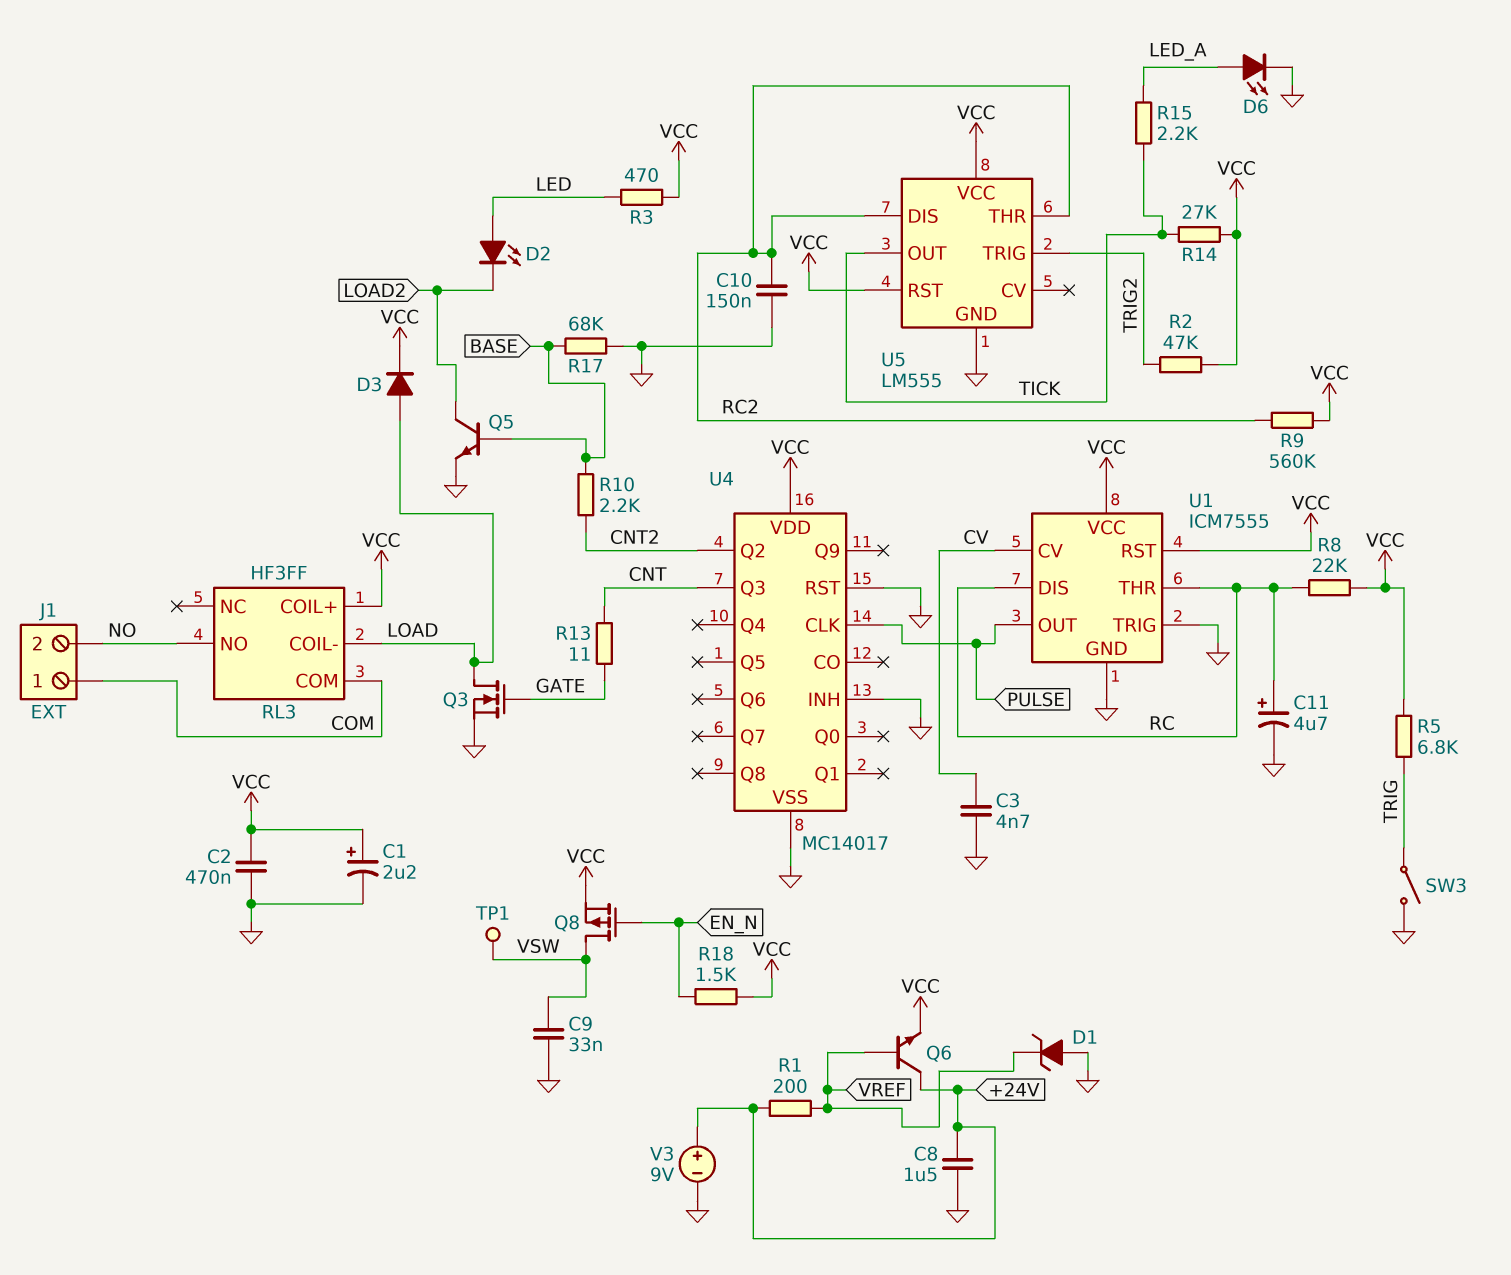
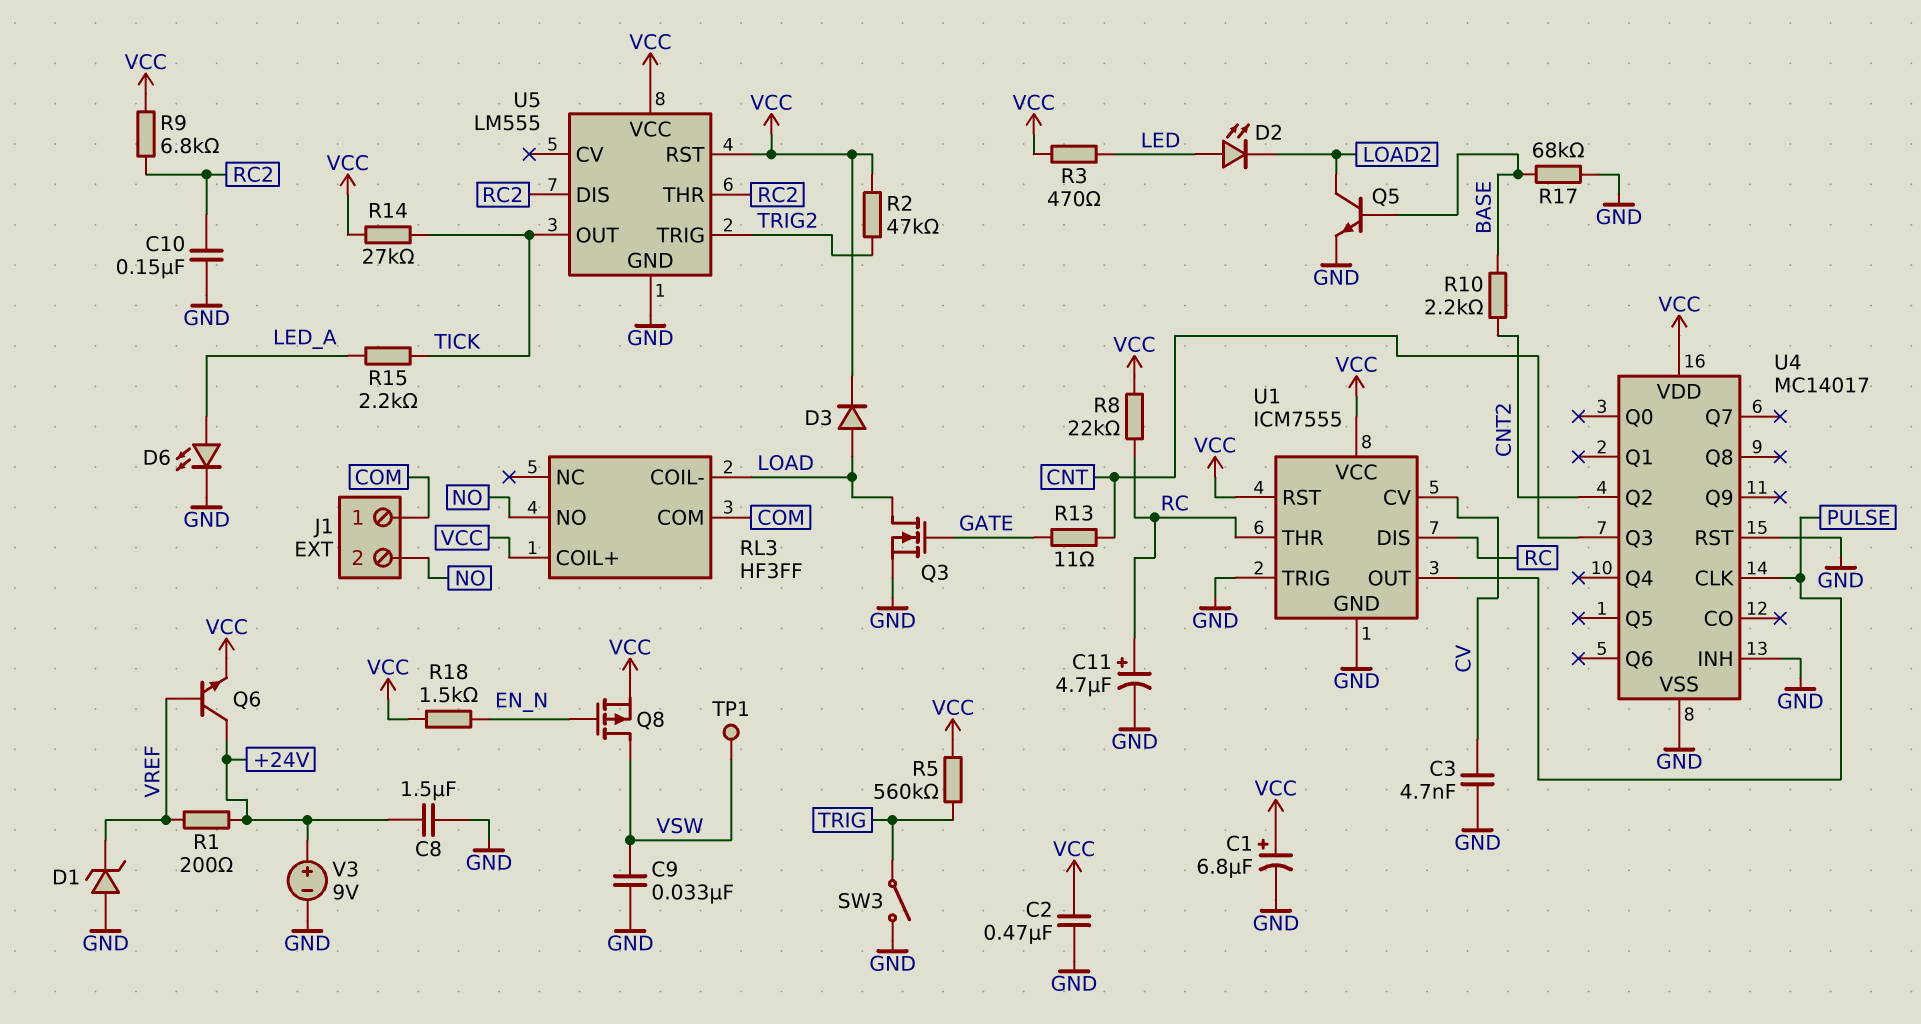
C1: 2.2uF (plus VCC, minus GND) -> 6.8uF (plus VCC, minus GND)
R5: 6.8k (TRIG, VCC) -> 560k (TRIG, VCC)
R9: 560k (RC2, VCC) -> 6.8k (RC2, VCC)

